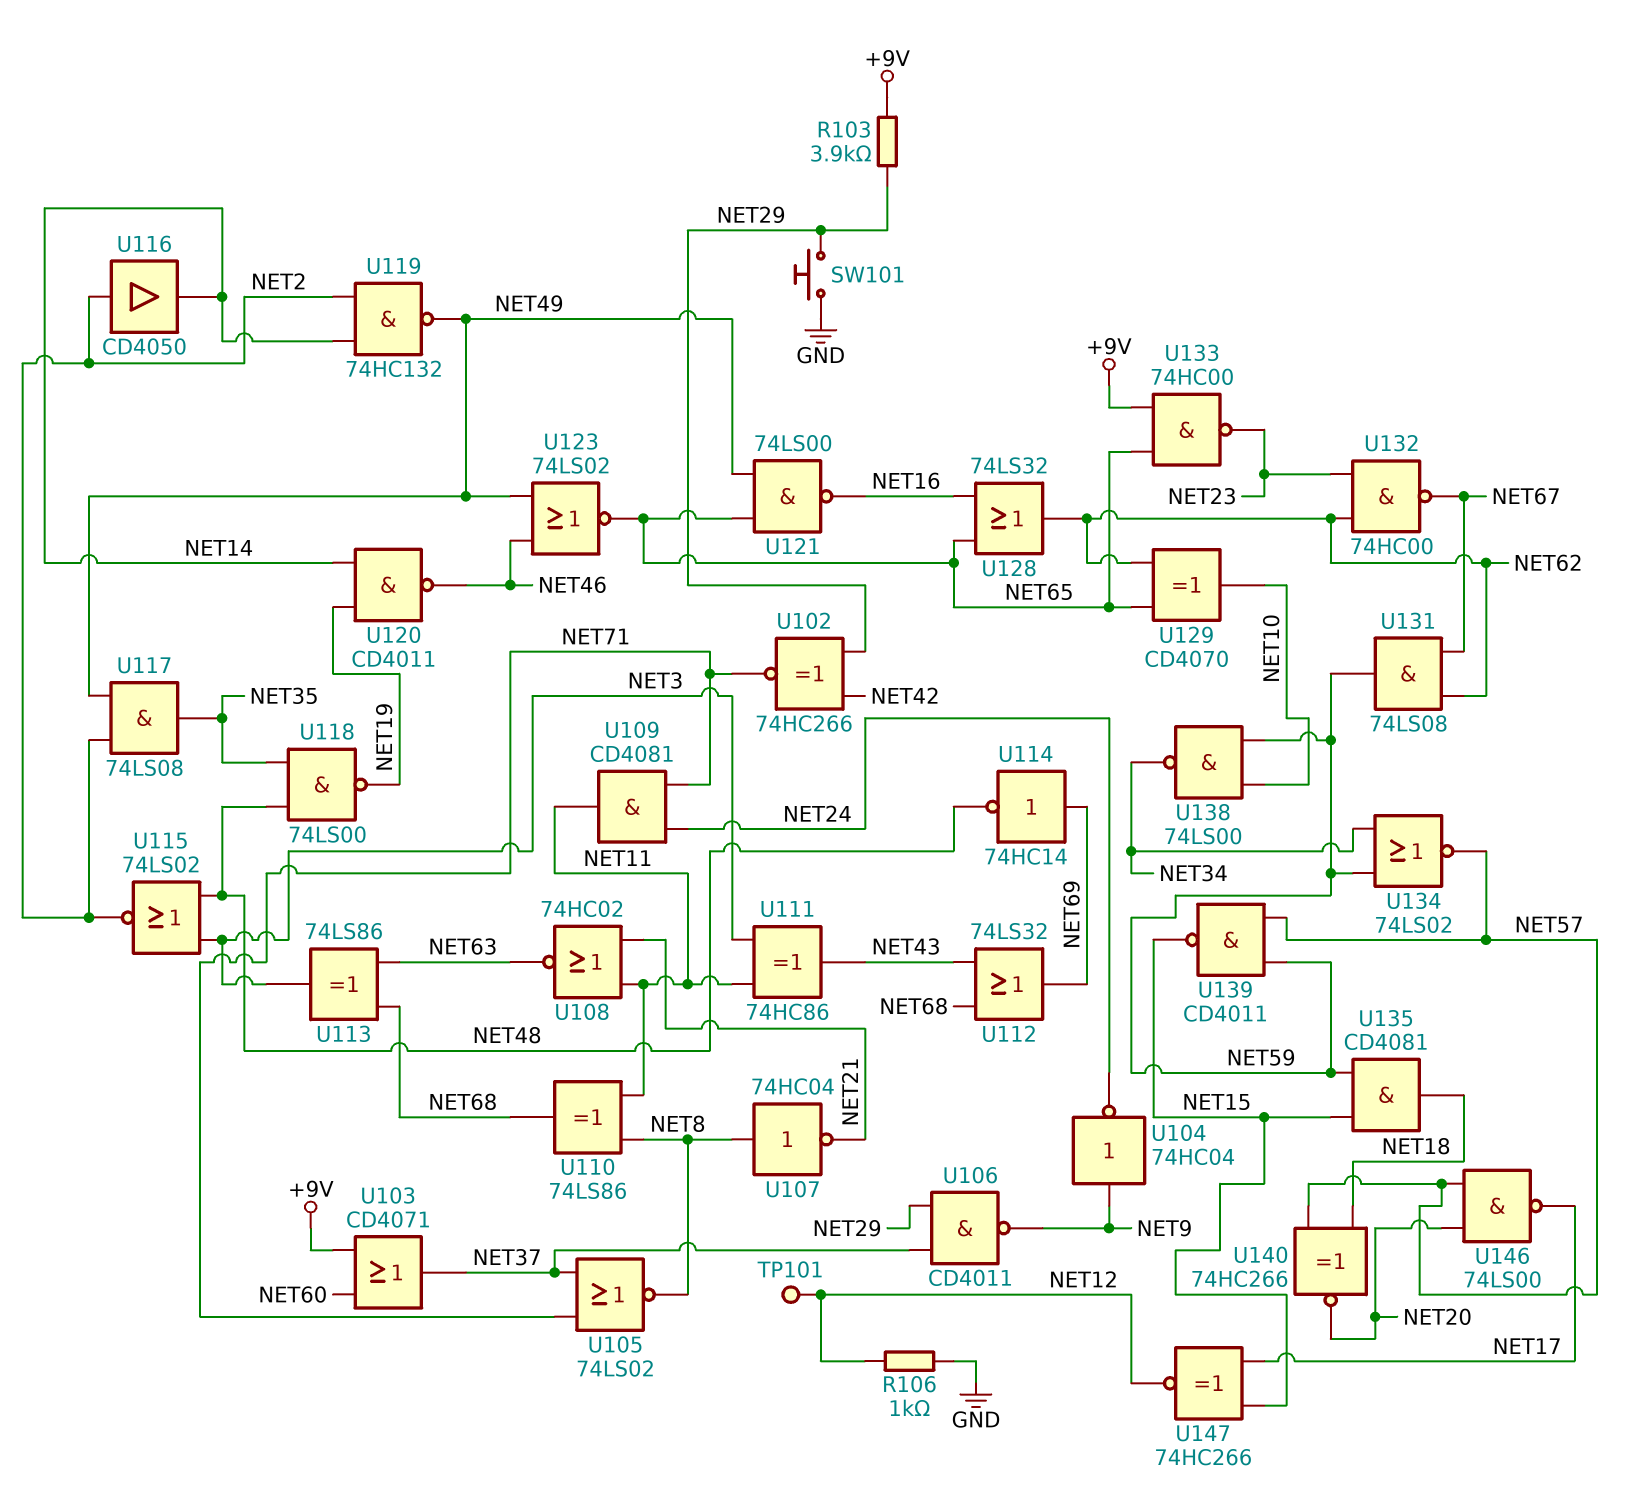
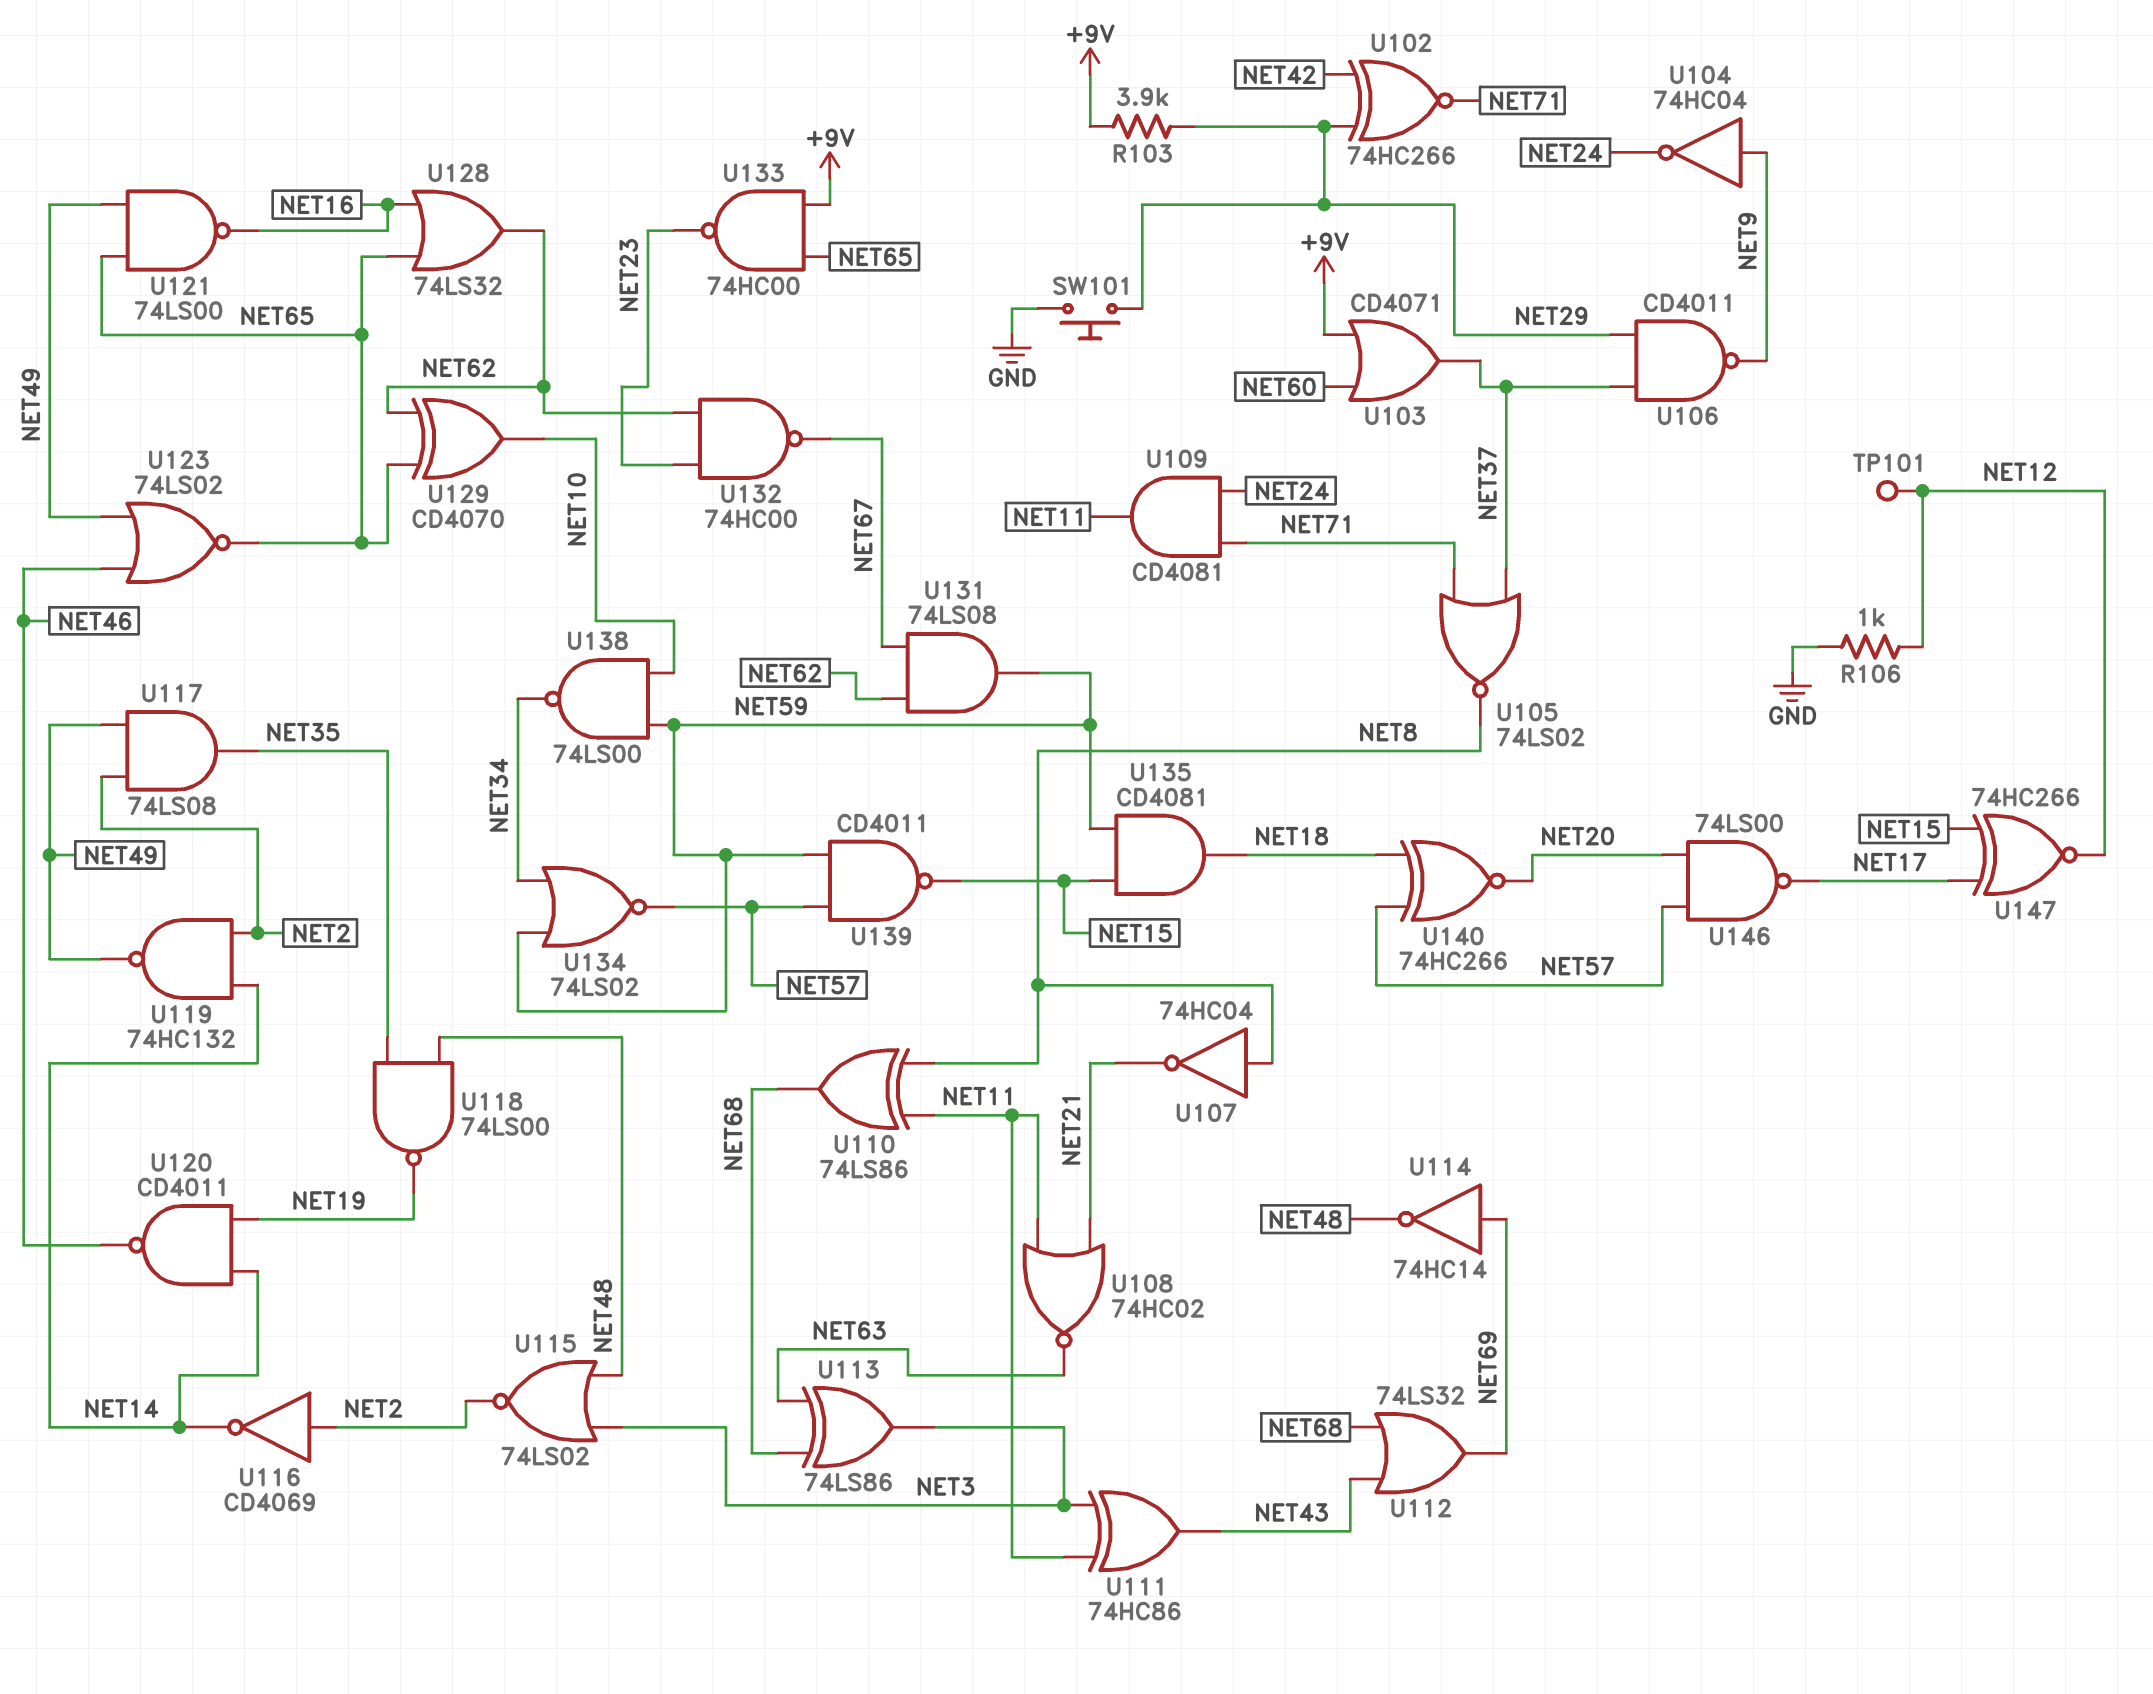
U116: buffer CD4050 (in NET2, out NET14) -> NOT CD4069 (in NET2, out NET14)

